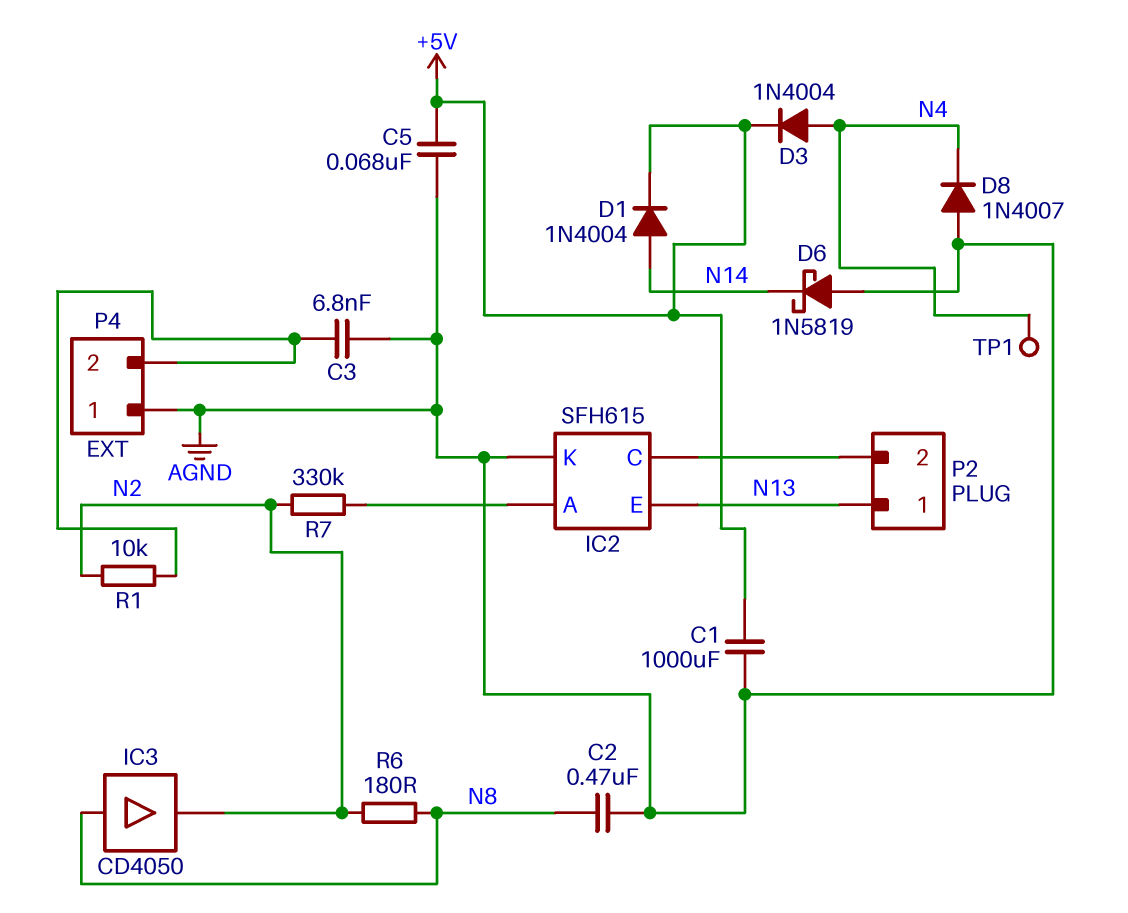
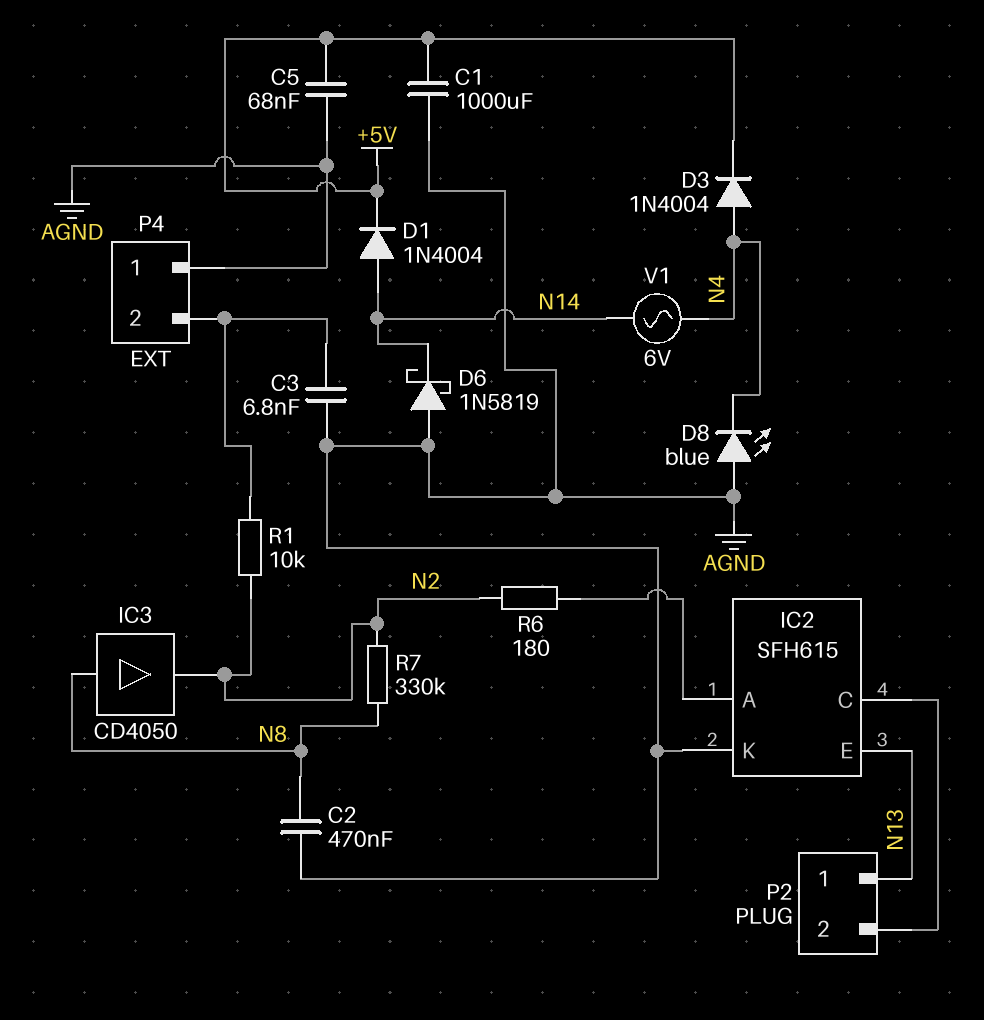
D8: diode 1N4007 (A AGND, K N4) -> LED blue (A AGND, K N4)
R6: 180 (N2, N8) -> 180 (IC2/A, N2)
R7: 330k (IC2/A, N2) -> 330k (N2, N8)
TP1: test point (N4) -> none
V1: none -> AC 6V (N4, N14)

